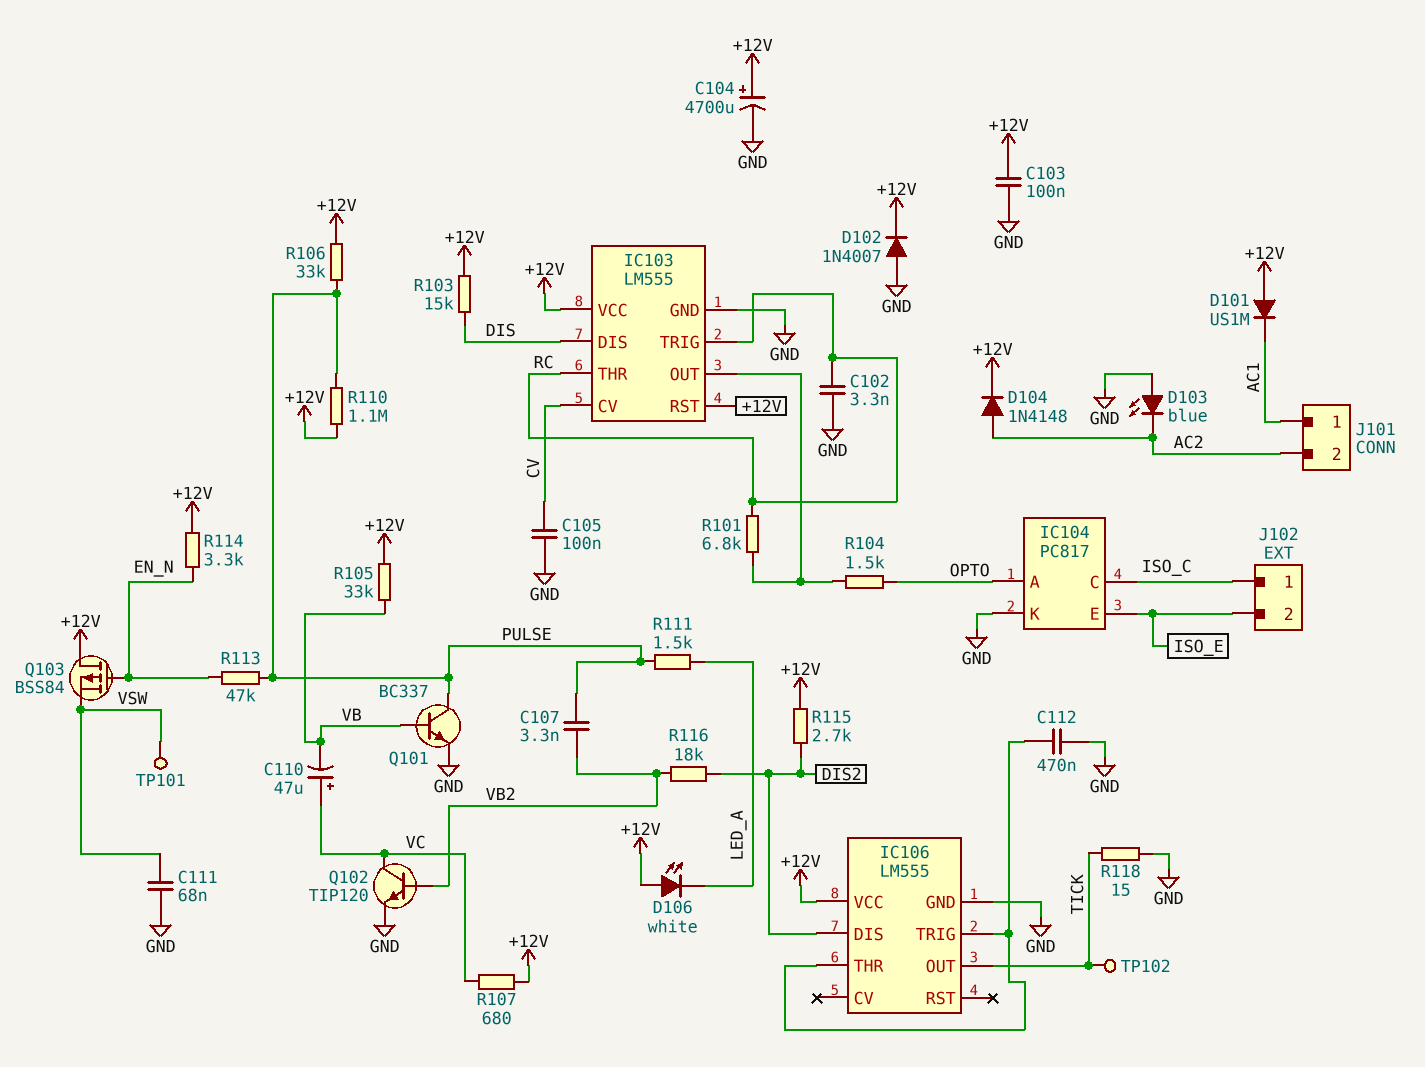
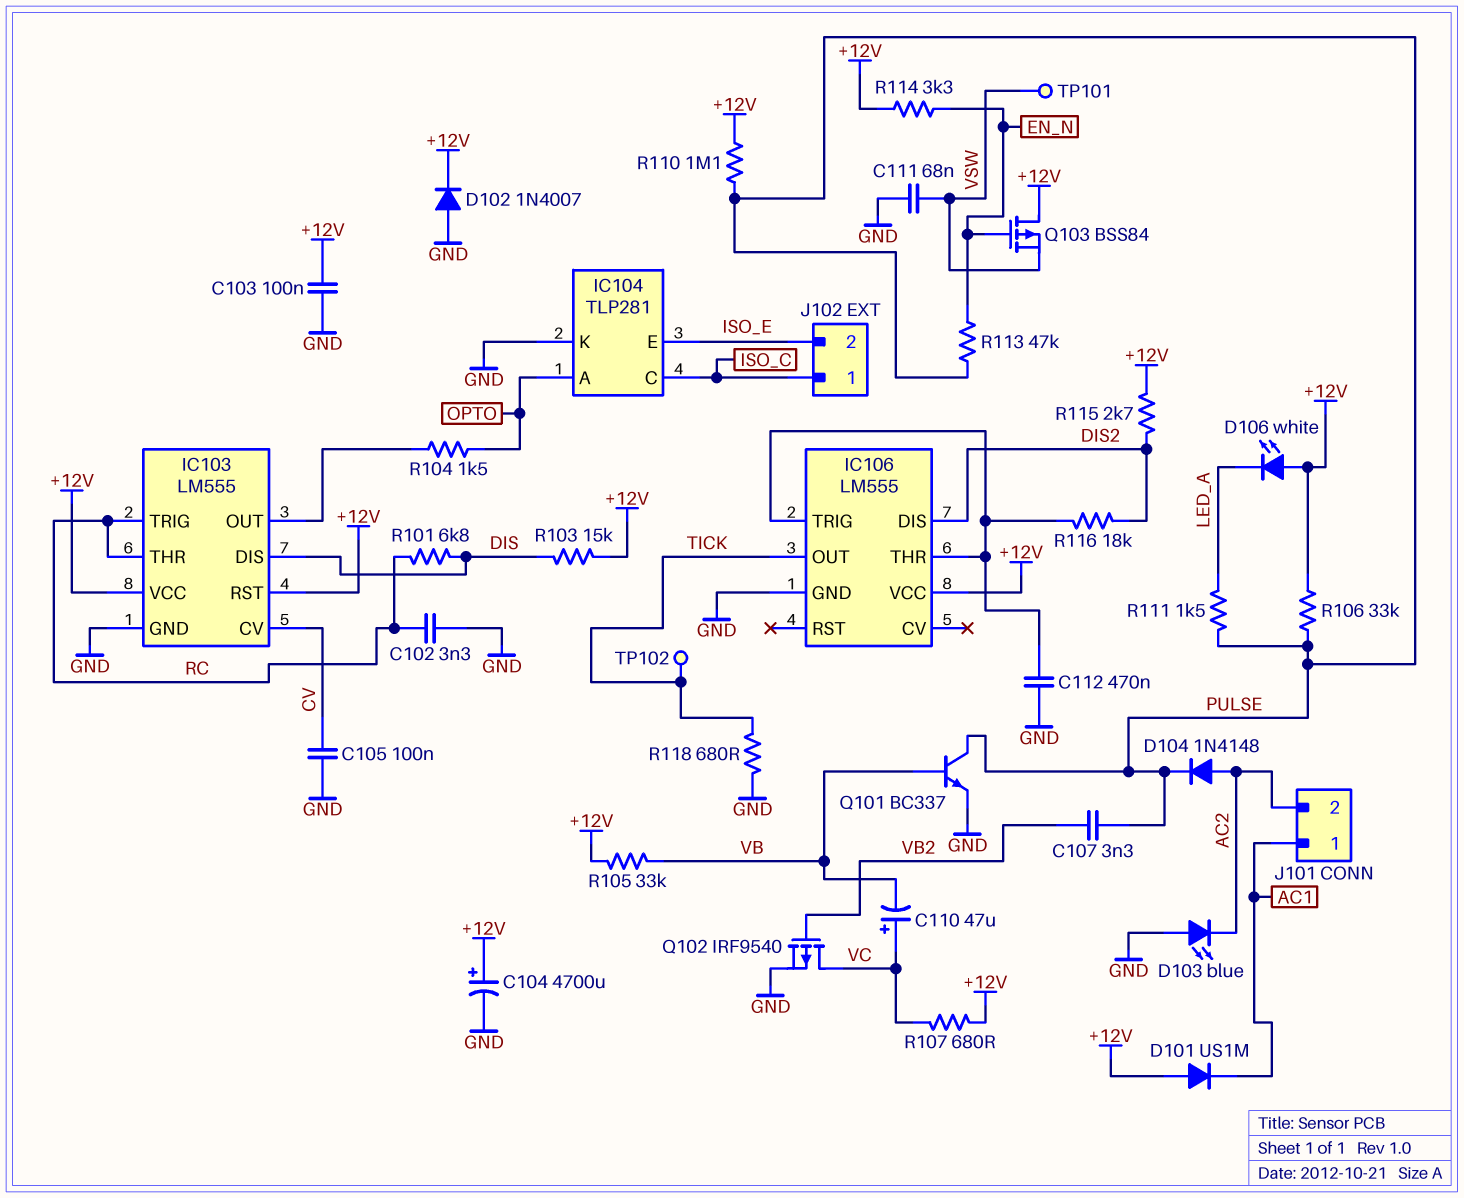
D104: diode 1N4148 (A AC2, K +12V) -> diode 1N4148 (A AC2, K PULSE)
IC104: PC817 -> TLP281
Q102: NPN TIP120 (B VB2, C VC, E GND) -> PMOS IRF9540 (G VB2, D VC, S GND)
R101: 6.8k (IC103/OUT, RC) -> 6.8k (DIS, RC)
R116: 18k (DIS2, VB2) -> 18k (DIS2, IC106/THR)
R118: 15 (GND, TICK) -> 680 (GND, TICK)

